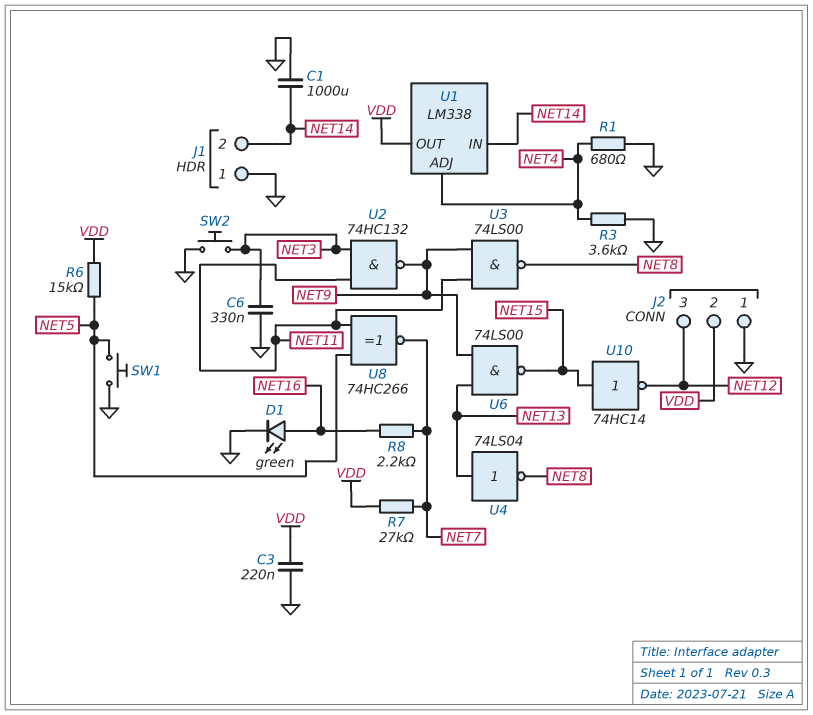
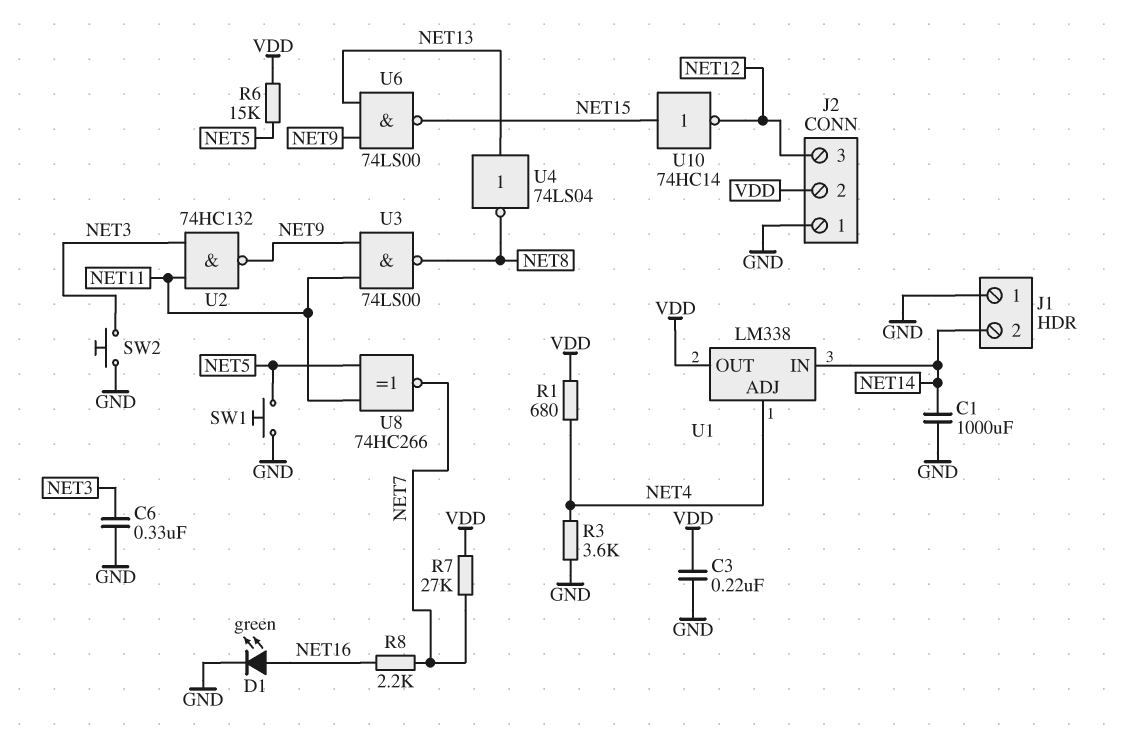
R1: 680 (GND, NET4) -> 680 (NET4, VDD)

